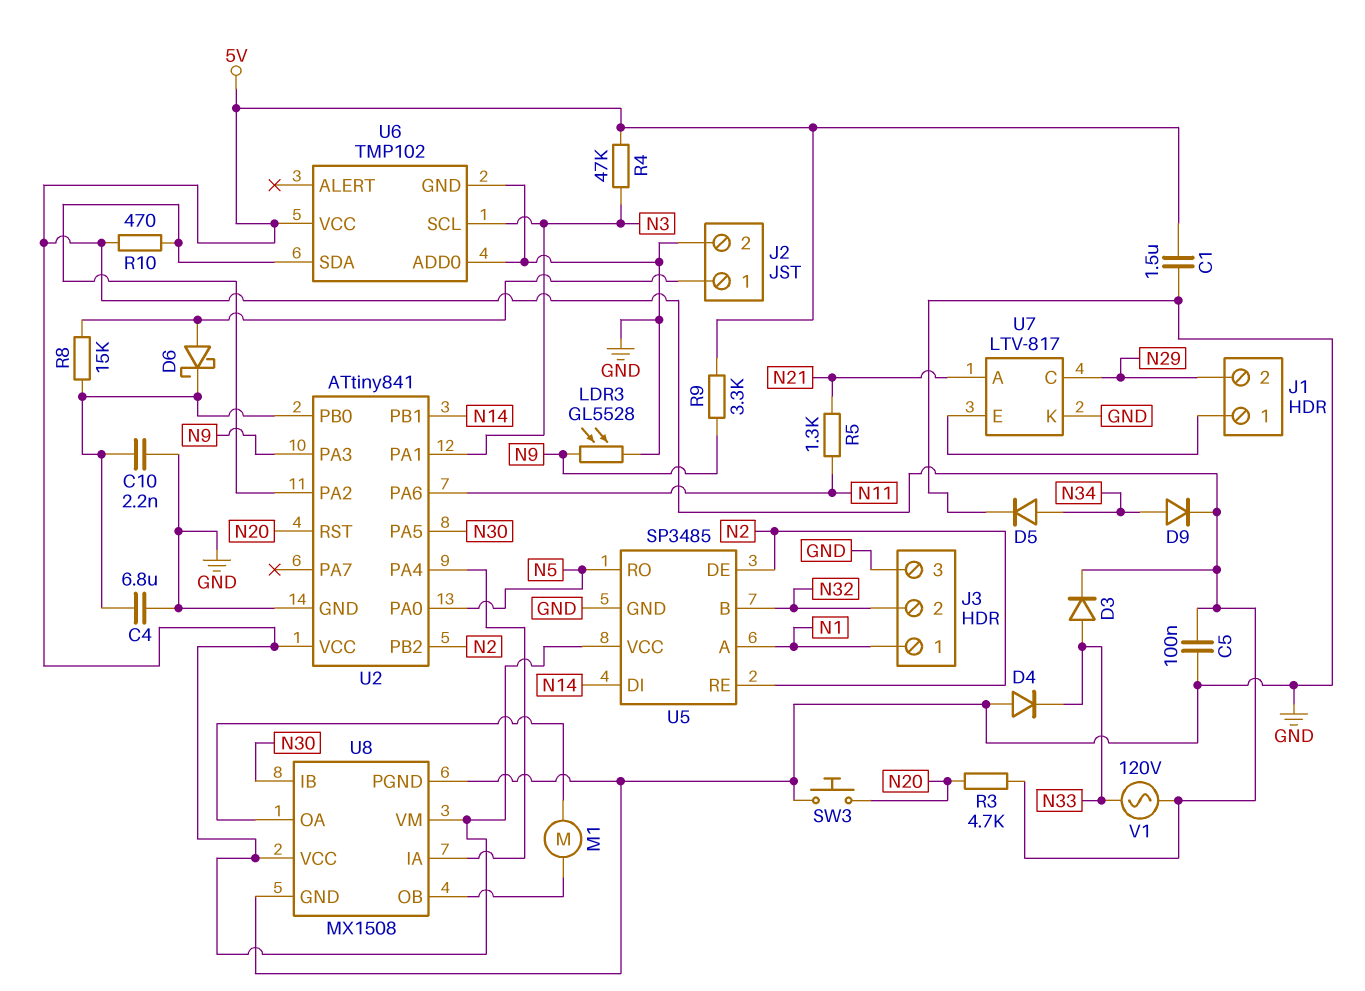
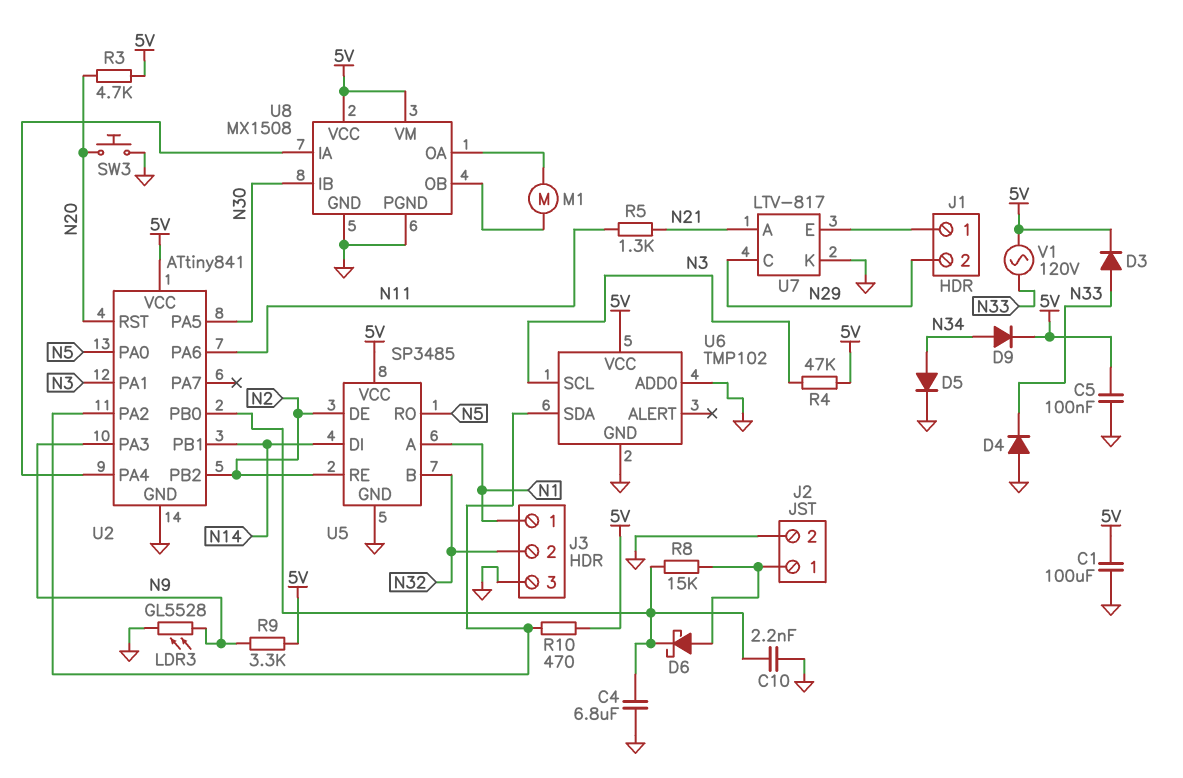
C1: 1.5uF (5V, GND) -> 100uF (5V, GND)

